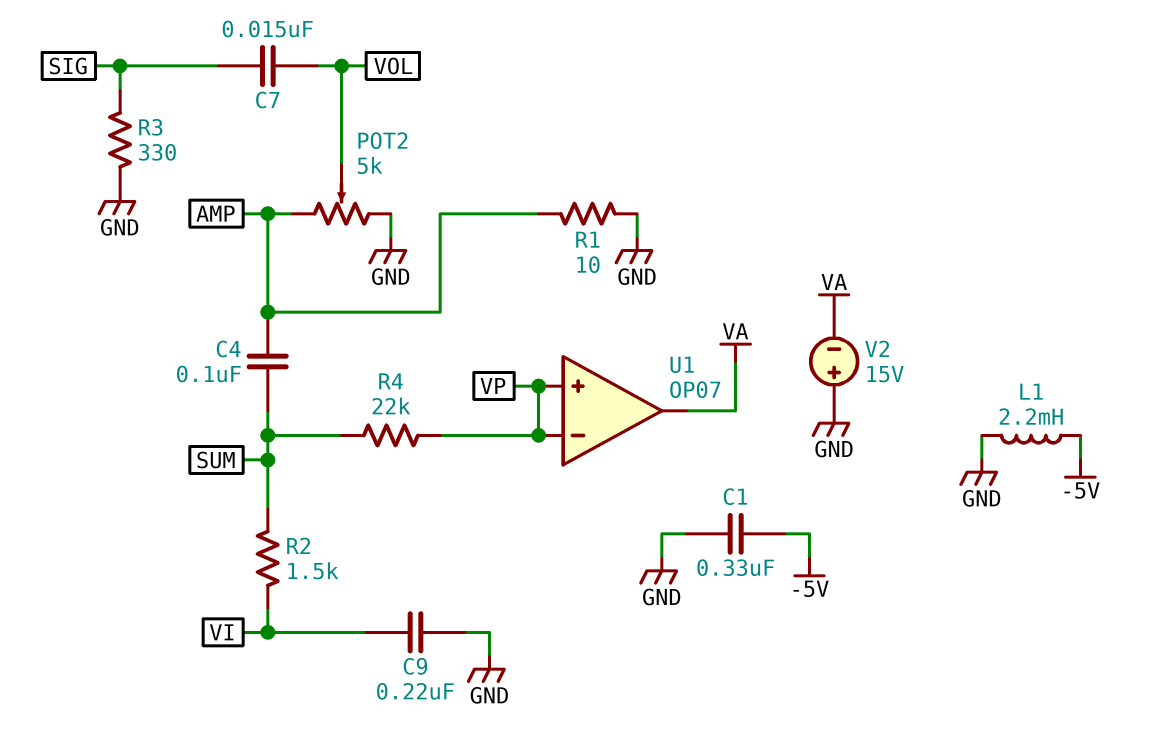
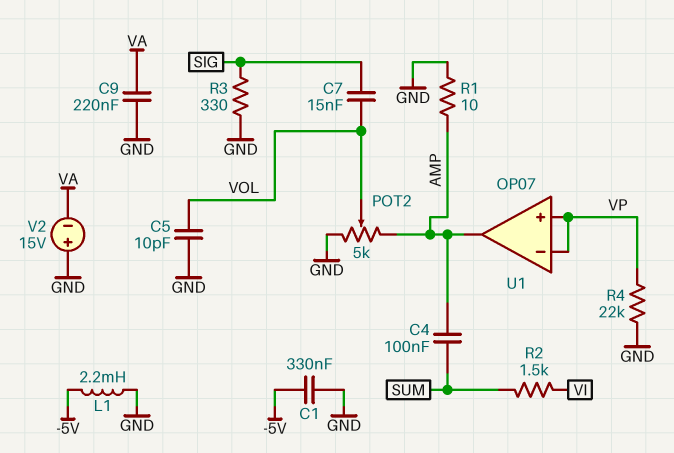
C5: none -> 10pF (GND, VOL)
C9: 220nF (GND, VI) -> 220nF (GND, VA)
R4: 22k (SUM, VP) -> 22k (GND, VP)
U1 pin out: VA -> AMP

